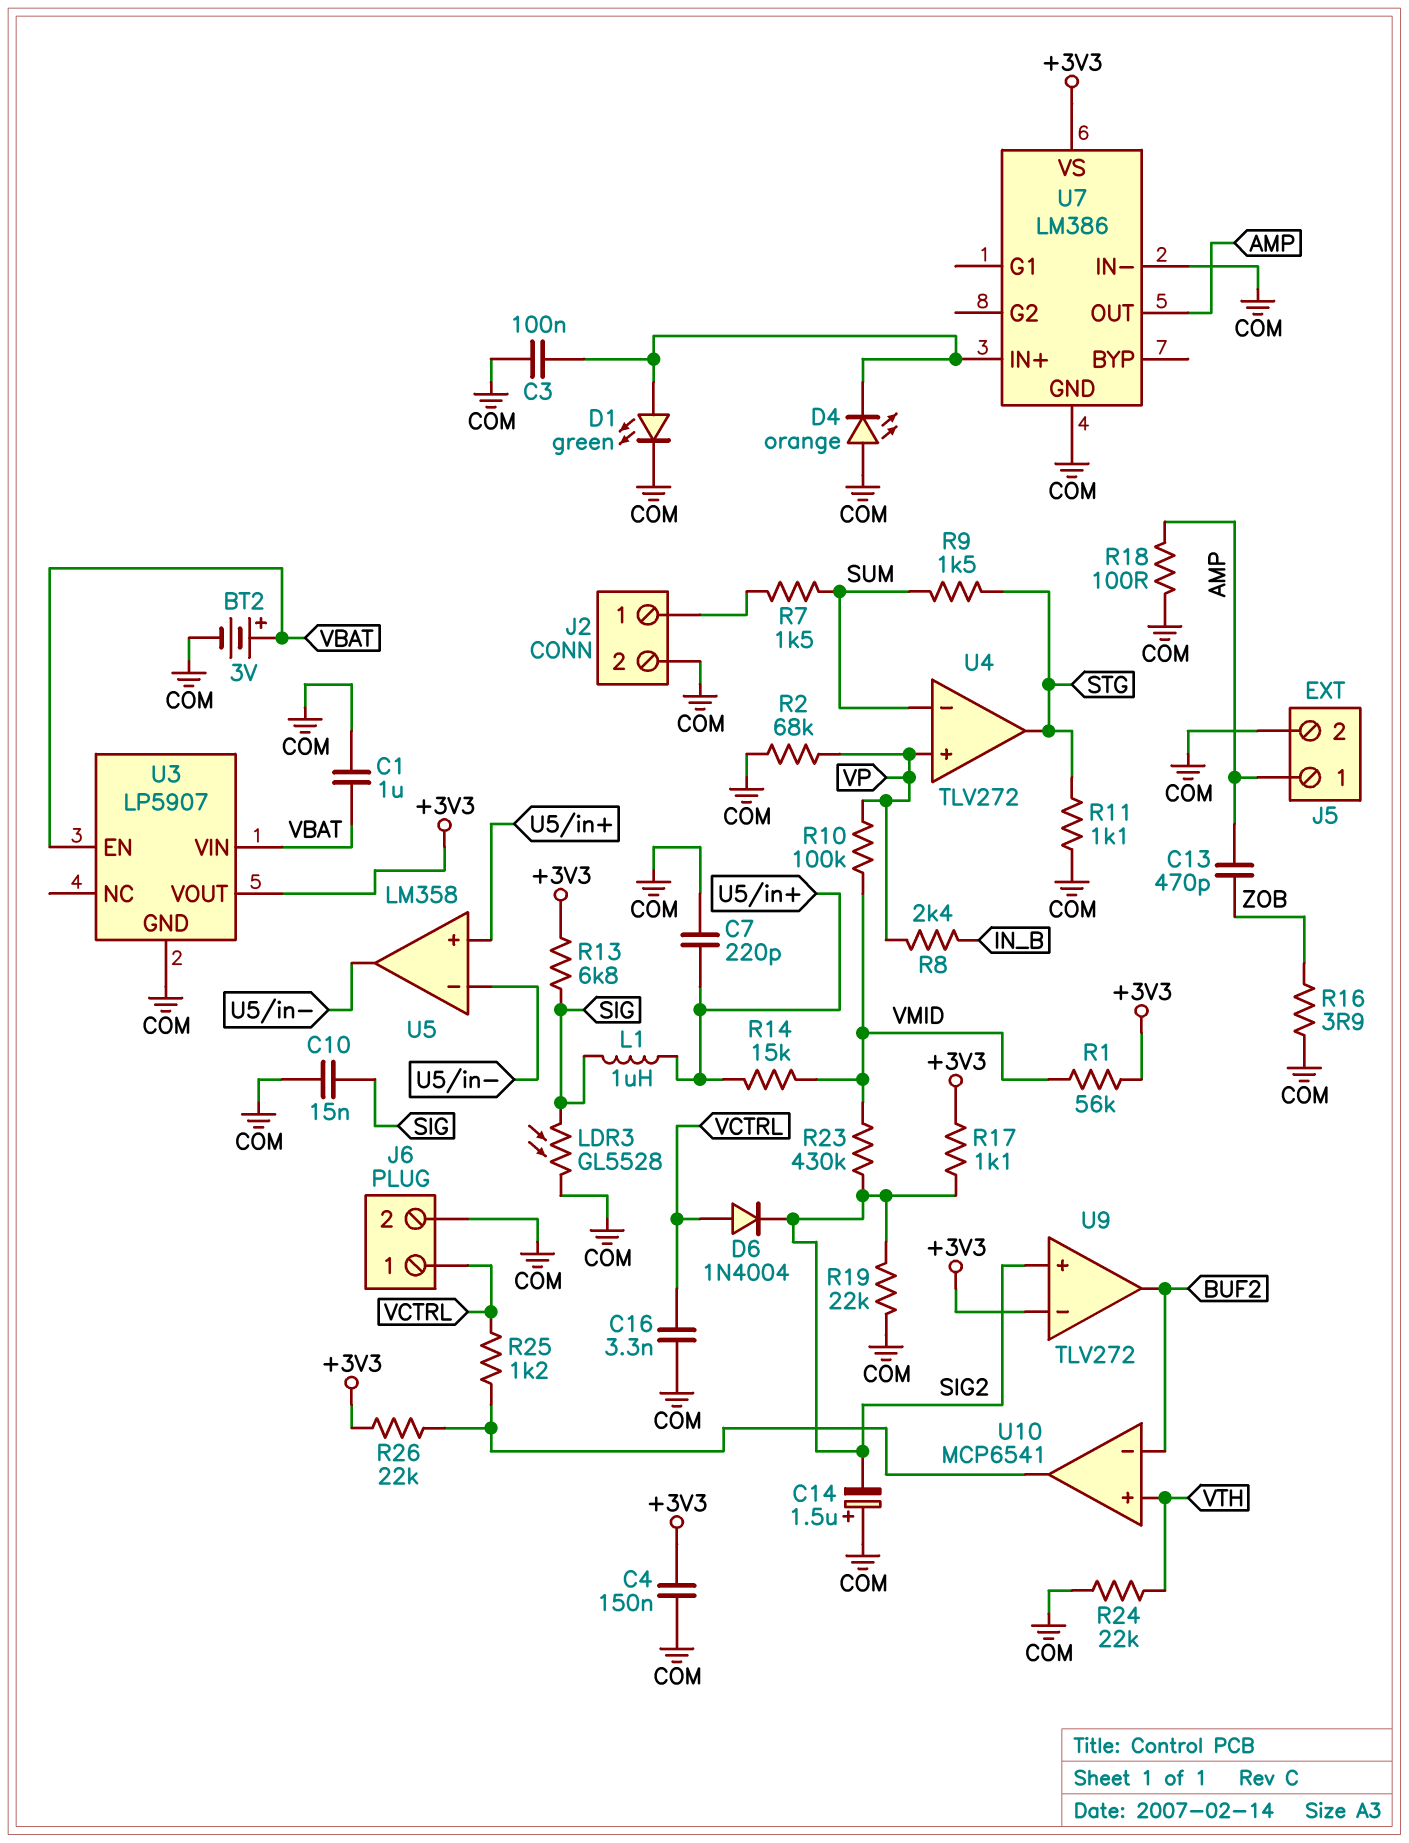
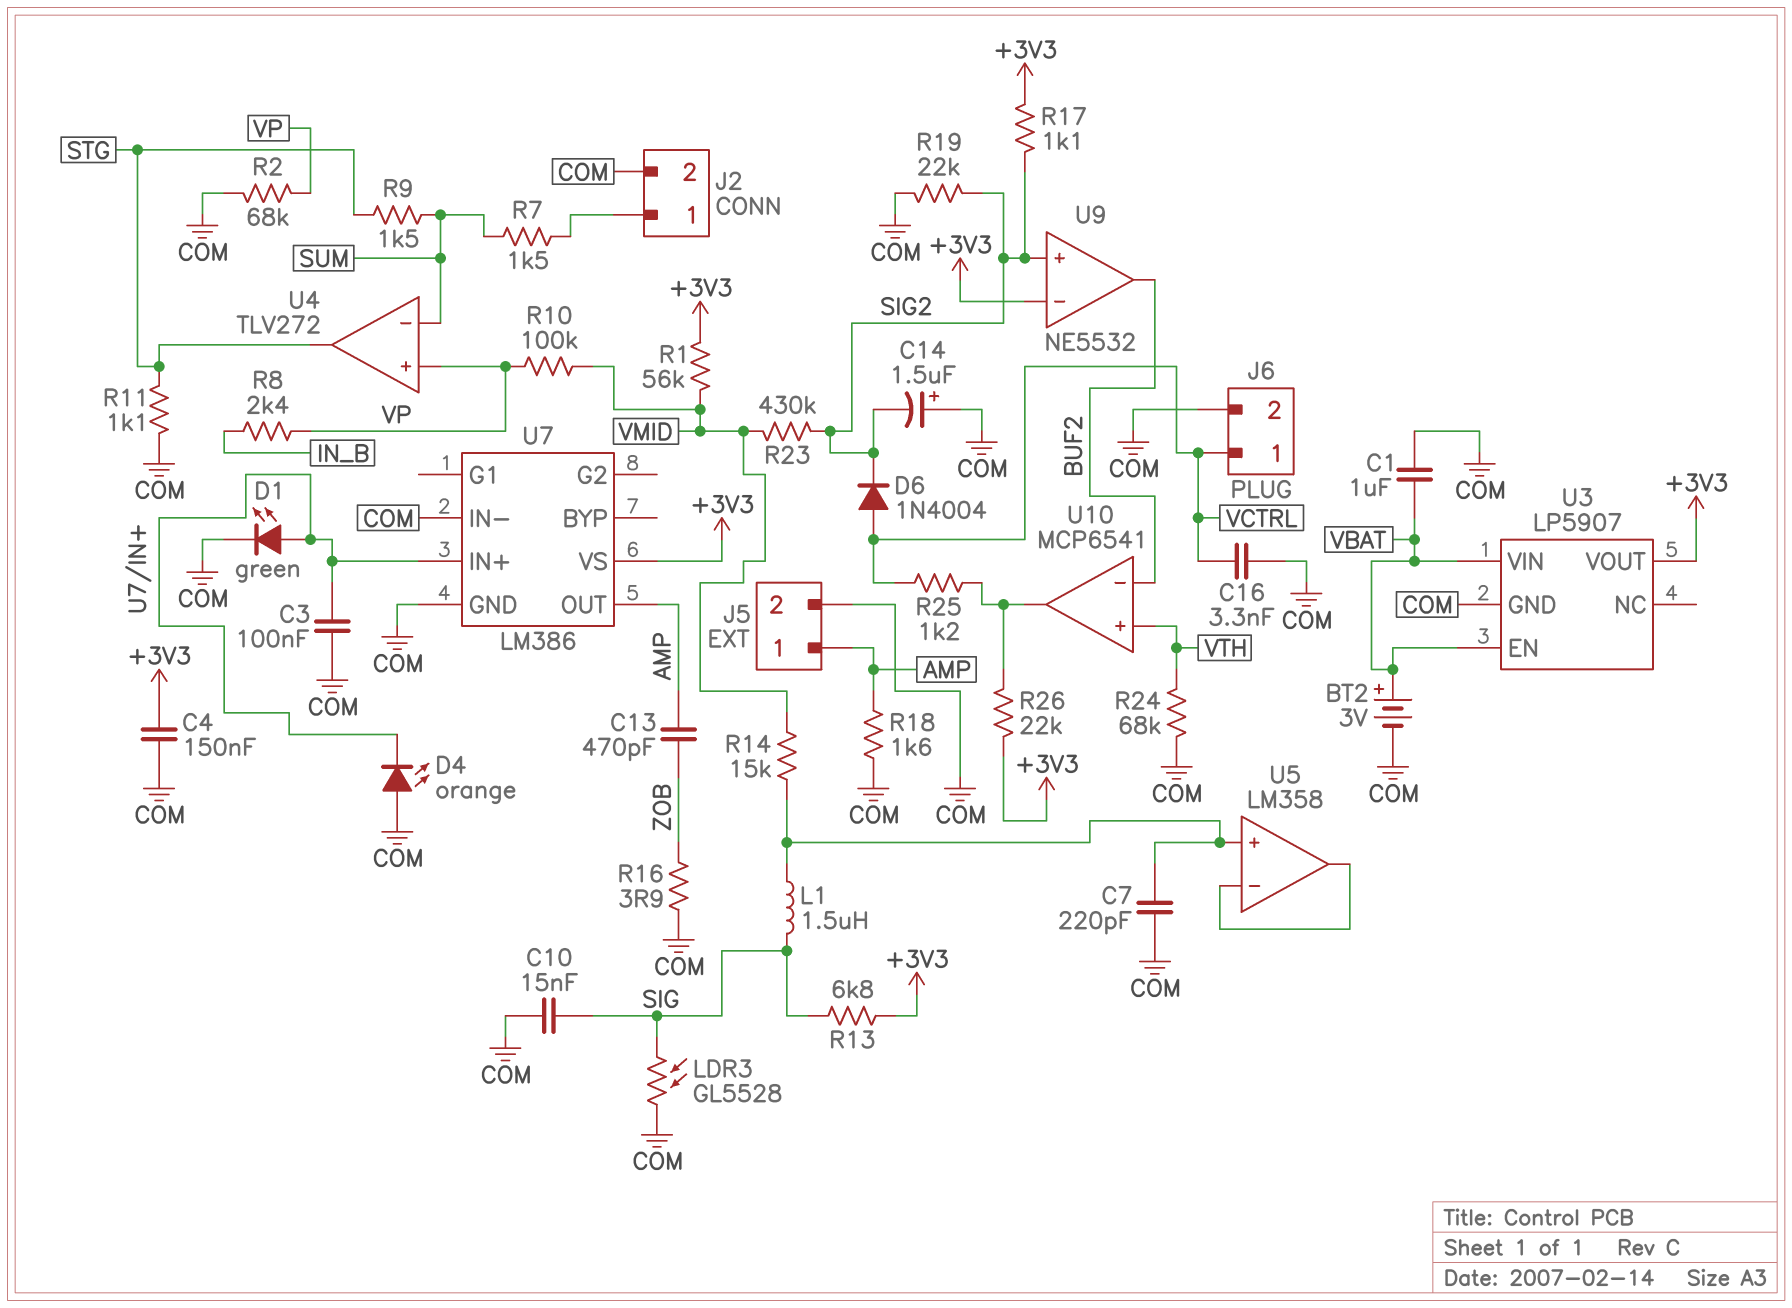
L1: 1uH (SIG, U5/in+) -> 1.5uH (SIG, U5/in+)
R18: 100 (AMP, COM) -> 1.6k (AMP, COM)
R24: 22k (COM, VTH) -> 68k (COM, VTH)
U9: TLV272 -> NE5532

